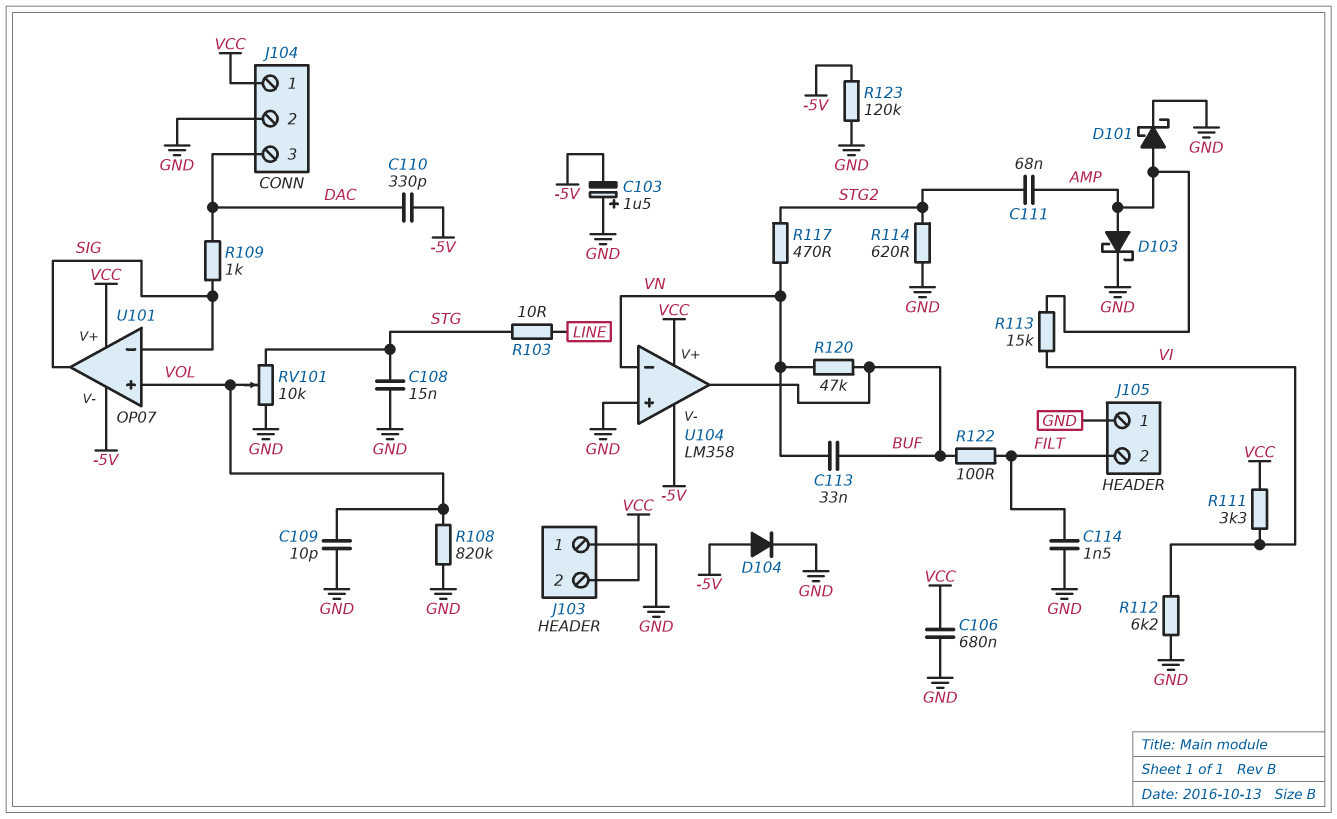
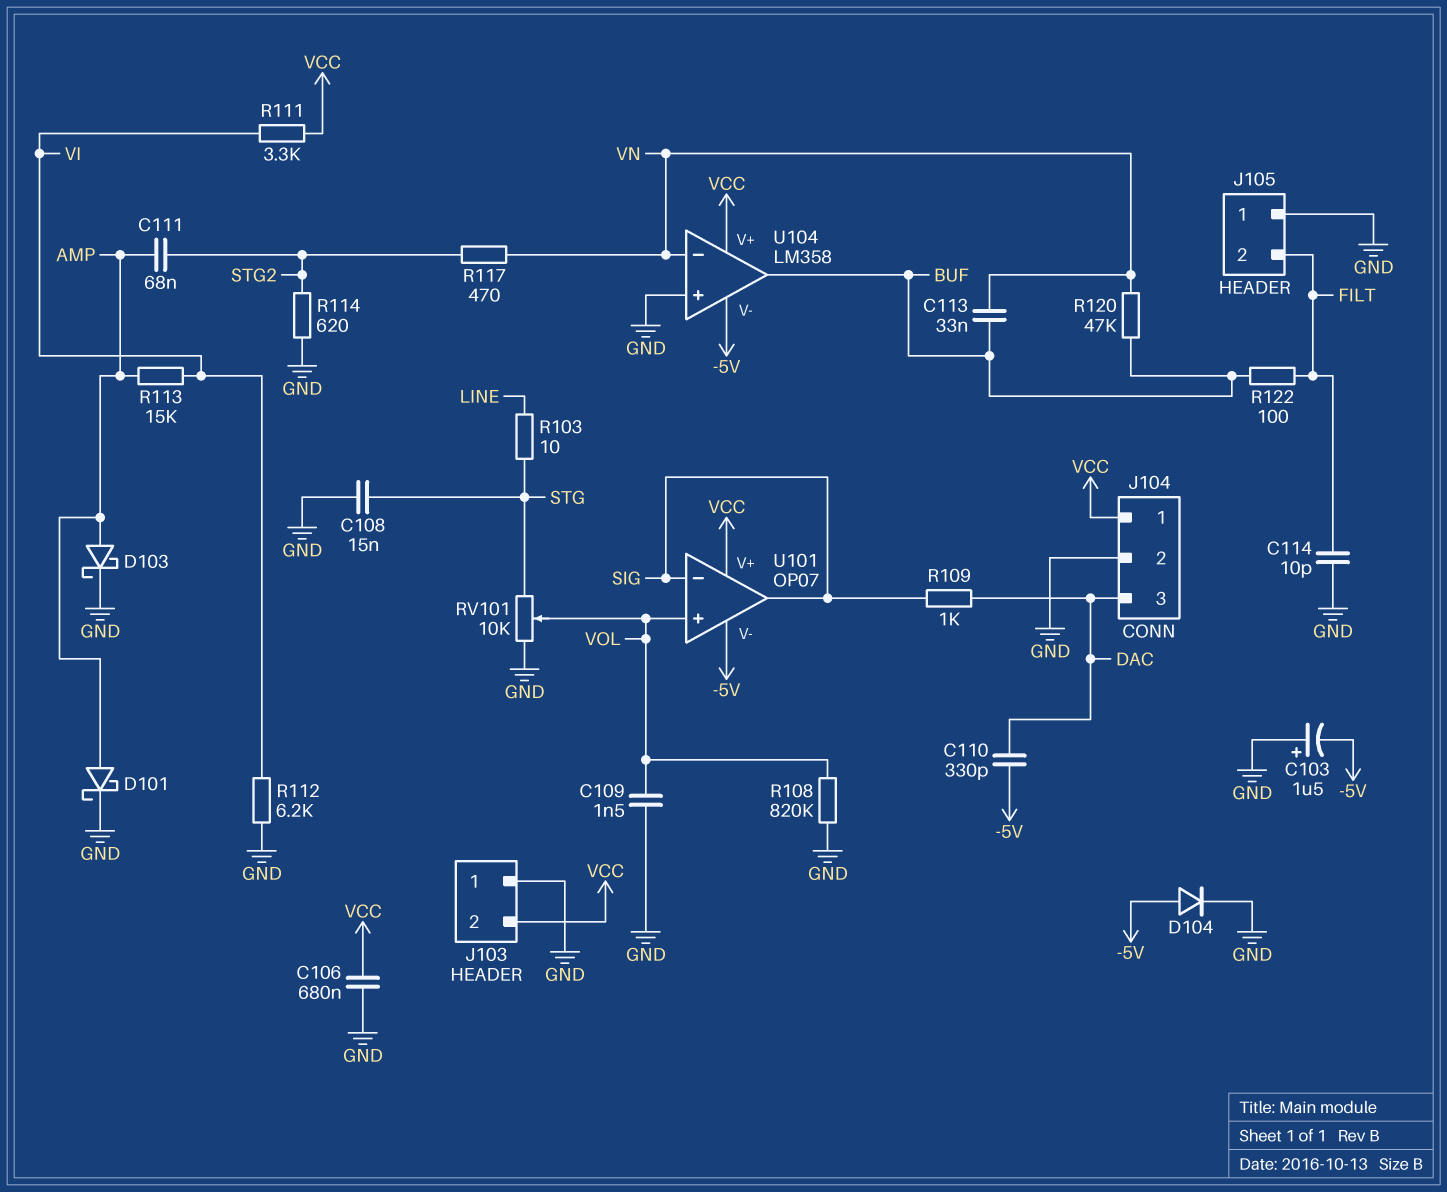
C109: 10pF (GND, VOL) -> 1.5nF (GND, VOL)
C114: 1.5nF (FILT, GND) -> 10pF (FILT, GND)
R123: 120k (-5V, GND) -> none

